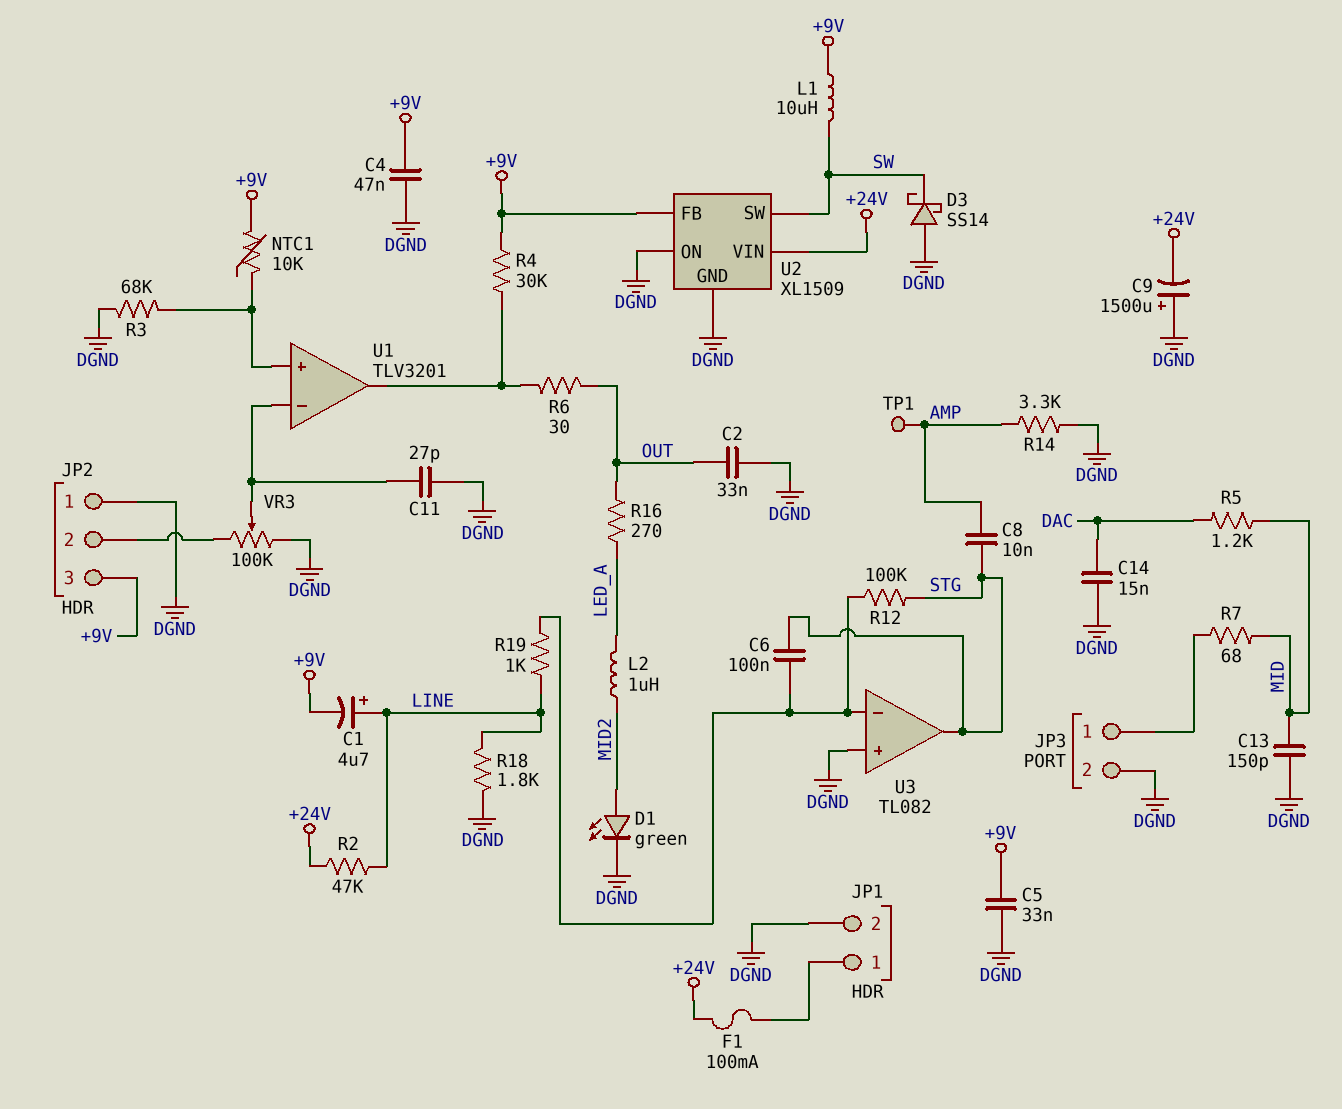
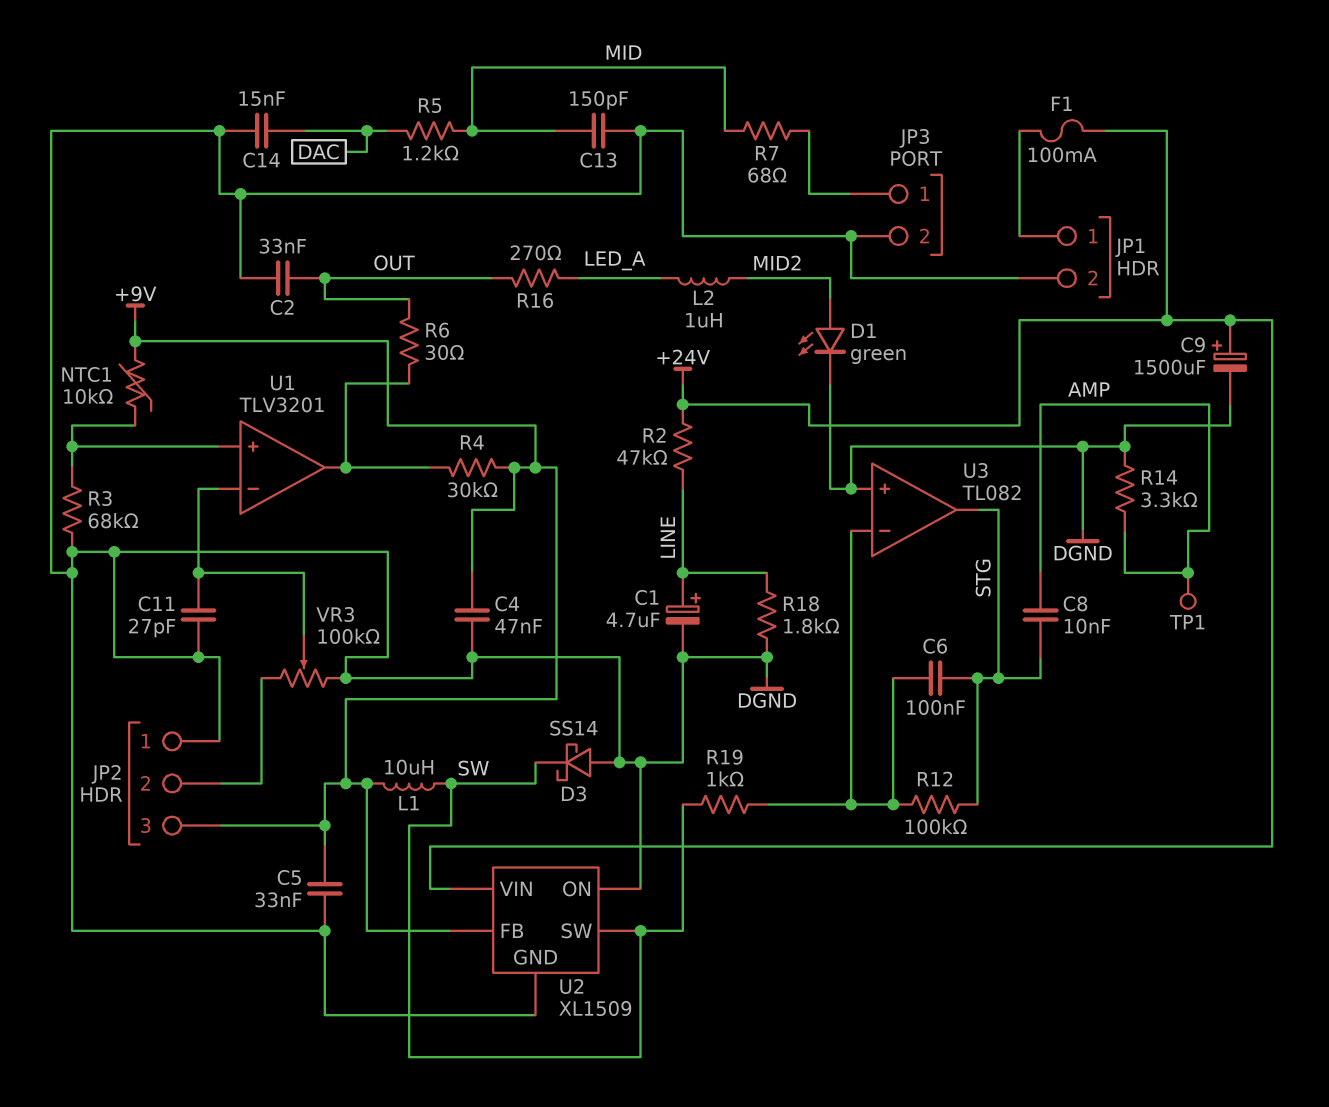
C1: 4.7uF (plus LINE, minus +9V) -> 4.7uF (plus LINE, minus DGND)
C9: 1500uF (plus DGND, minus +24V) -> 1500uF (plus +24V, minus DGND)
R19: 1k (LINE, U3/in-) -> 1k (SW, U3/in-)

